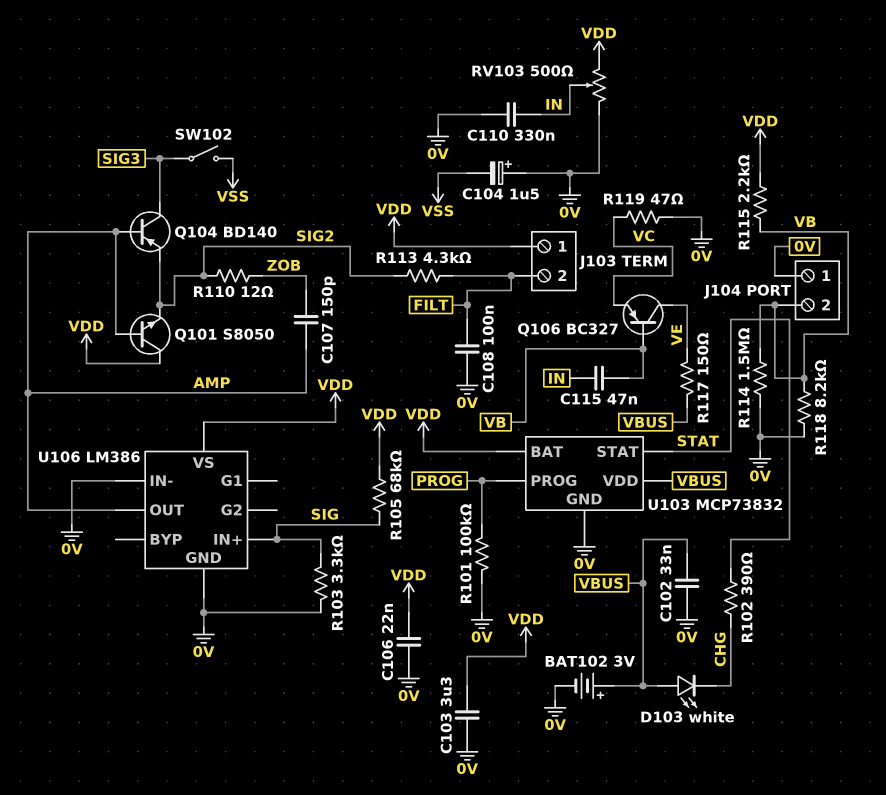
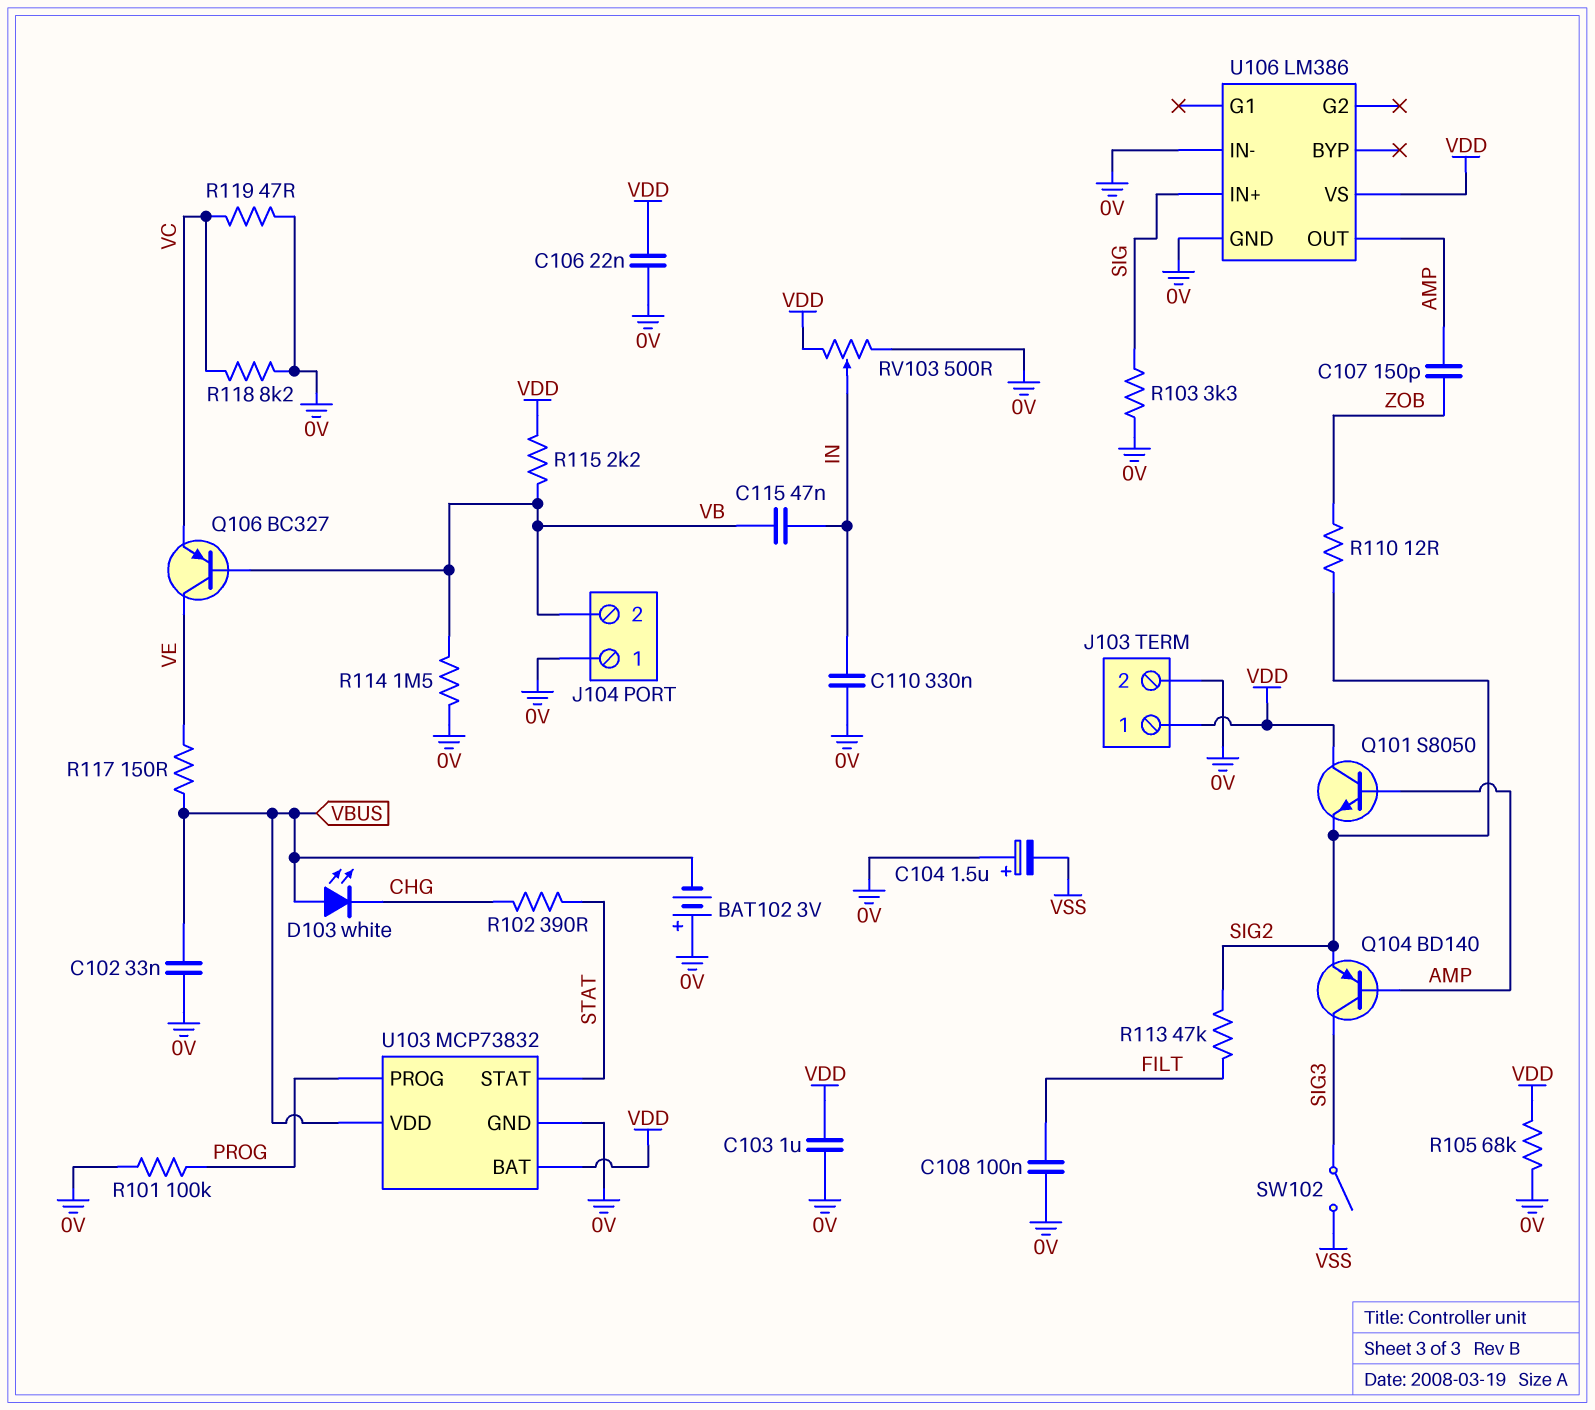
BAT102: 3V (plus VBUS, minus 0V) -> 3V (plus 0V, minus VBUS)
C103: 3.3uF (0V, VDD) -> 1uF (0V, VDD)
J103 pin 2: FILT -> 0V
R105: 68k (SIG, VDD) -> 68k (0V, VDD)
R113: 4.3k (FILT, SIG2) -> 47k (FILT, SIG2)
R118: 8.2k (0V, VB) -> 8.2k (0V, VC)

